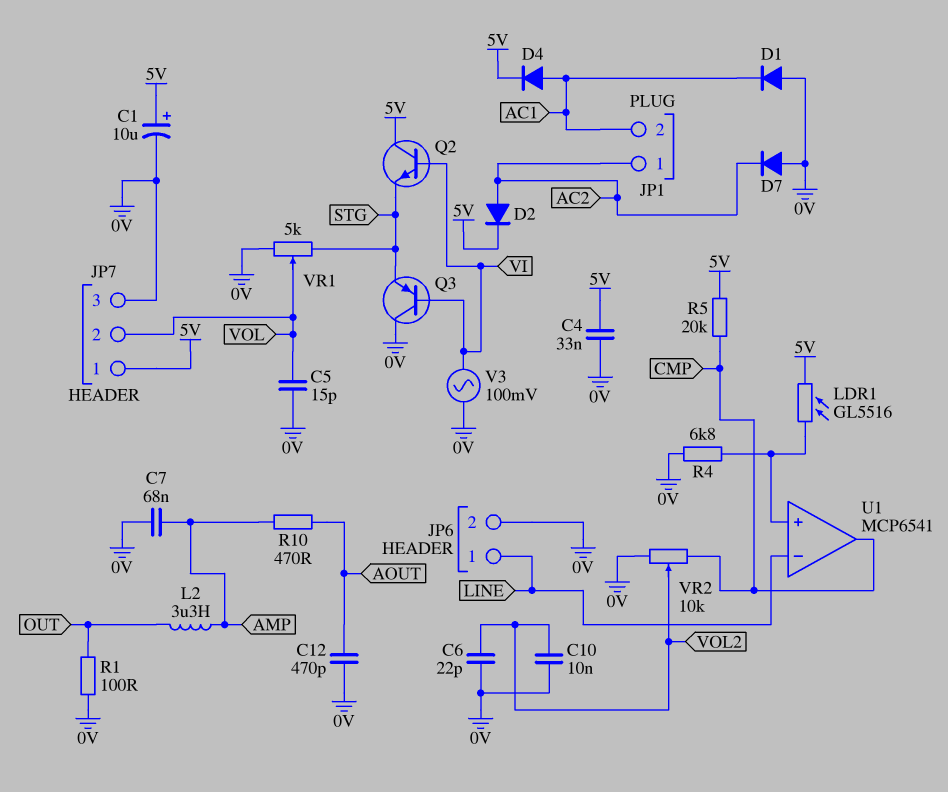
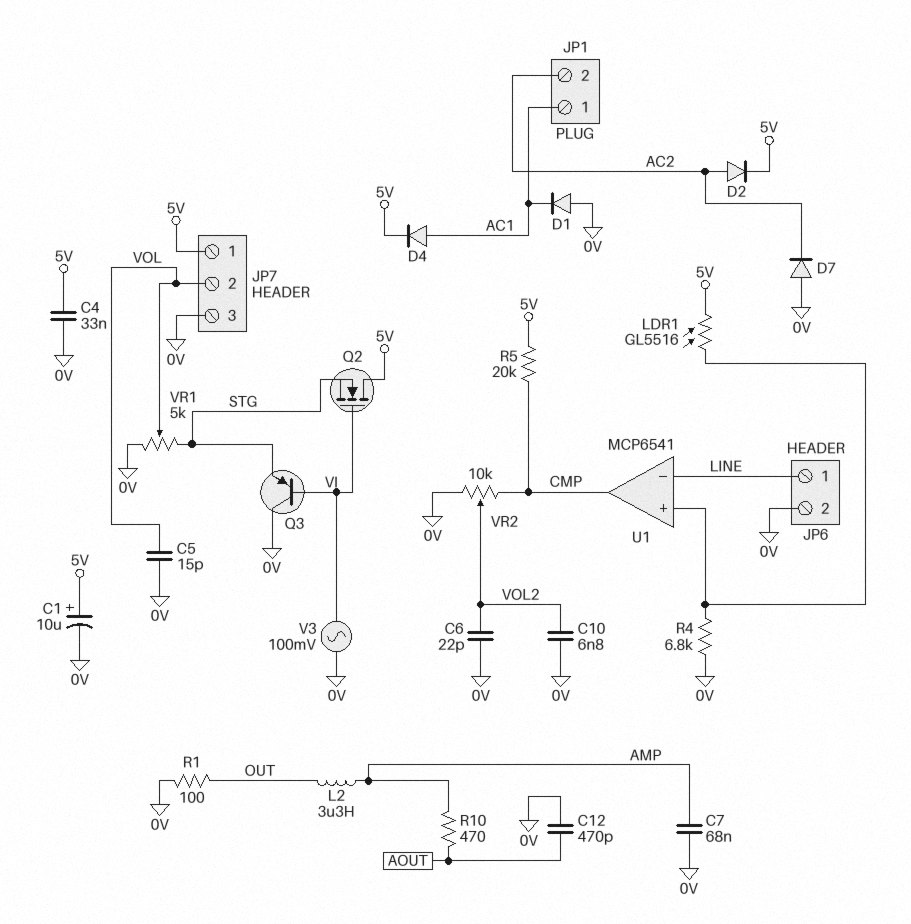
C10: 10nF (0V, VOL2) -> 6.8nF (0V, VOL2)
JP1 pin 1: AC2 -> AC1
JP1 pin 2: AC1 -> AC2
Q2: NPN (B VI, C 5V, E STG) -> NMOS (G VI, D 5V, S STG)

